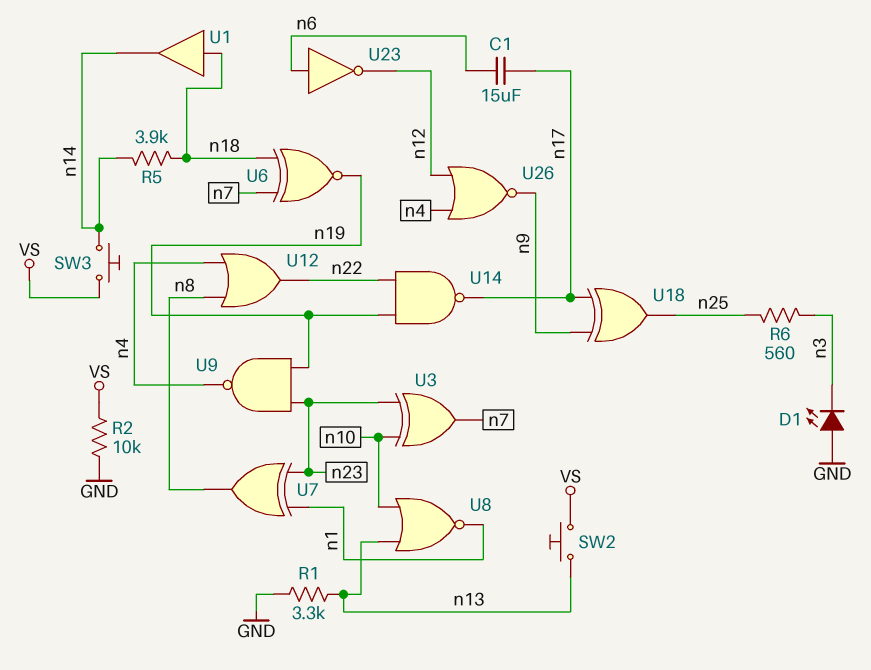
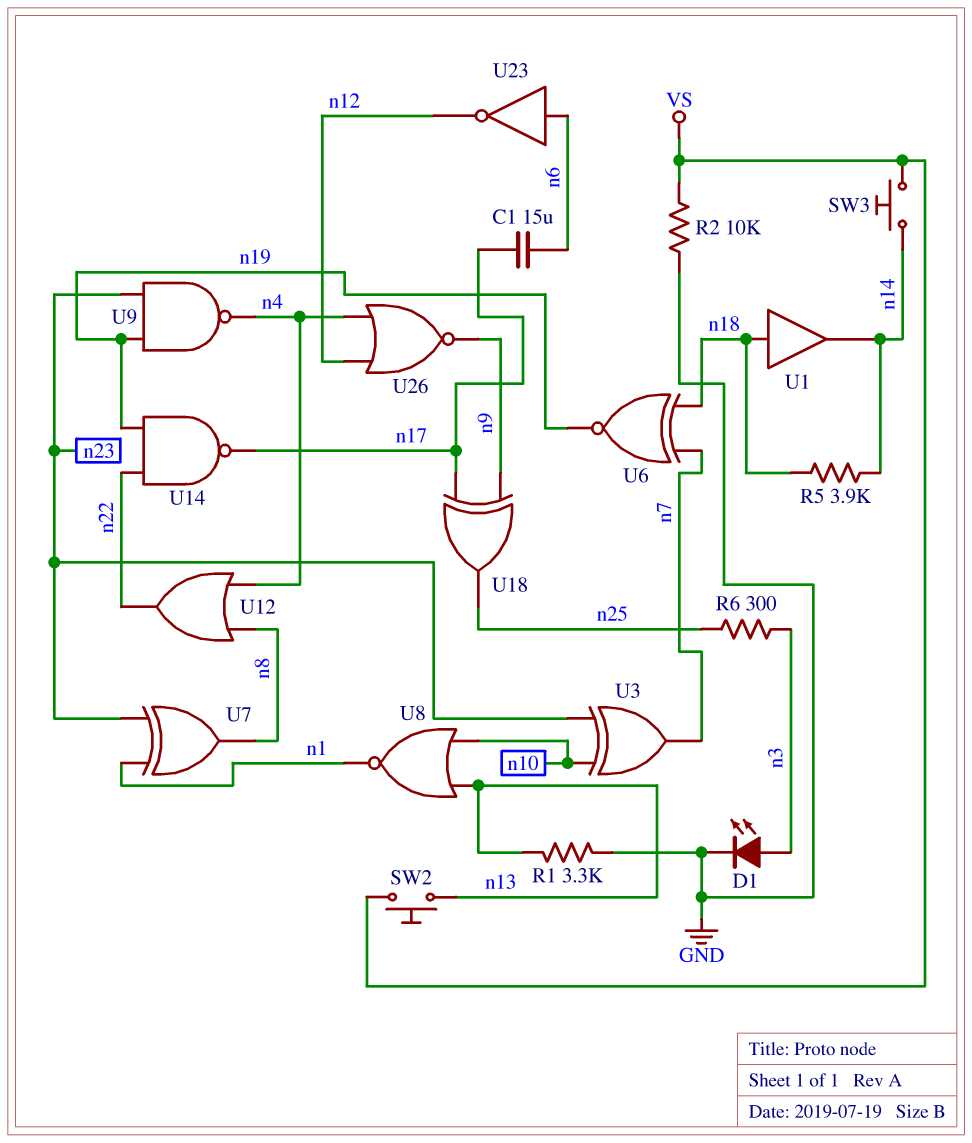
D1: LED (A GND, K n3) -> LED (A n3, K GND)
R6: 560 (n3, n25) -> 300 (n3, n25)

